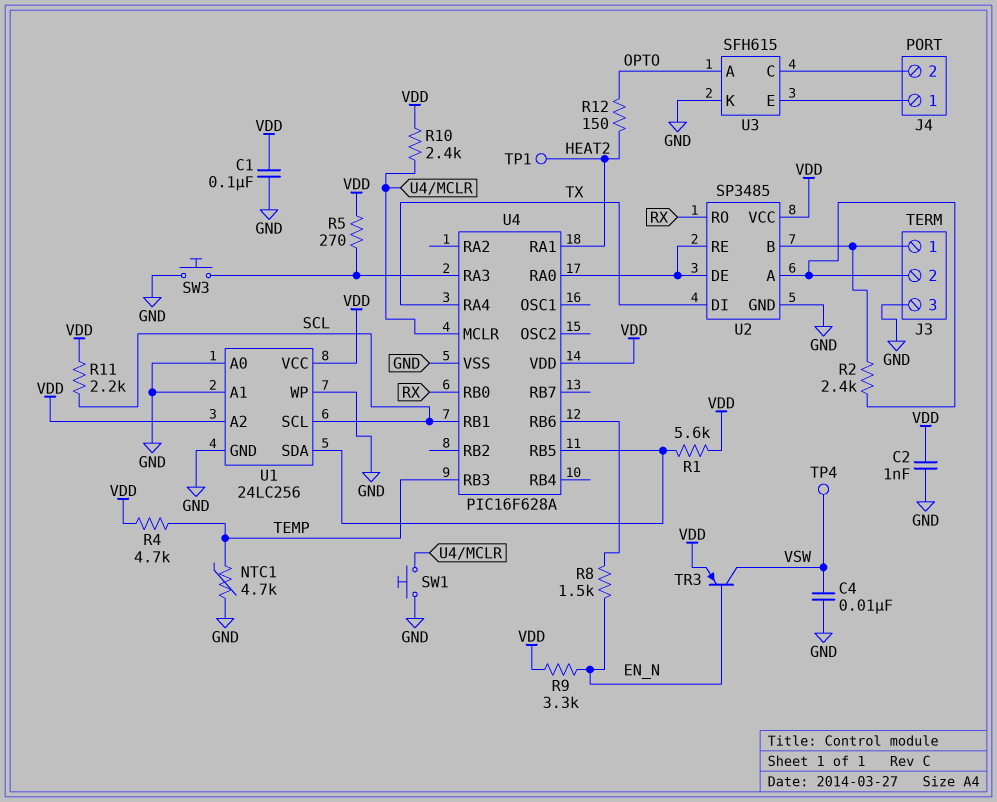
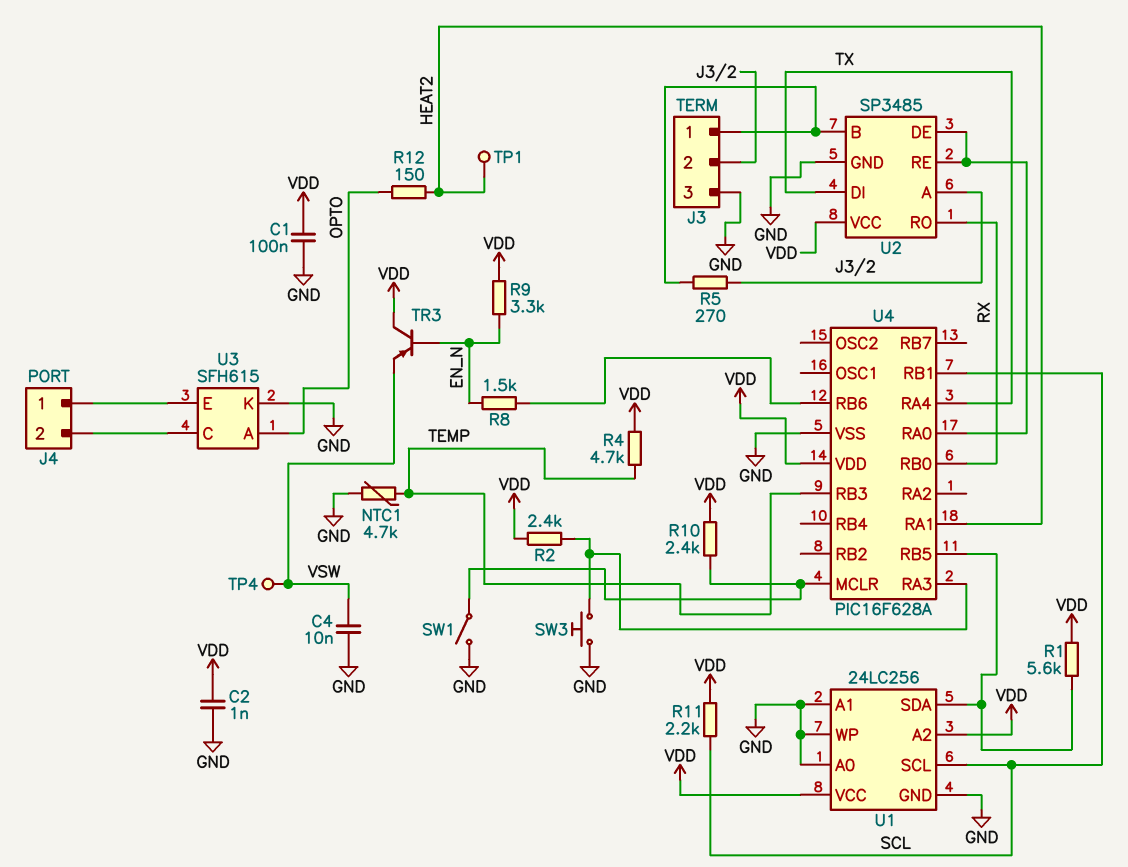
R2: 2.4k (J3/1, J3/2) -> 2.4k (U4/RA3, VDD)
R5: 270 (U4/RA3, VDD) -> 270 (J3/1, J3/2)
SW1: button (GND, U4/MCLR) -> switch (GND, U4/MCLR)
TR3: PNP (B EN_N, C VSW, E VDD) -> PNP (B EN_N, C VDD, E VSW)

